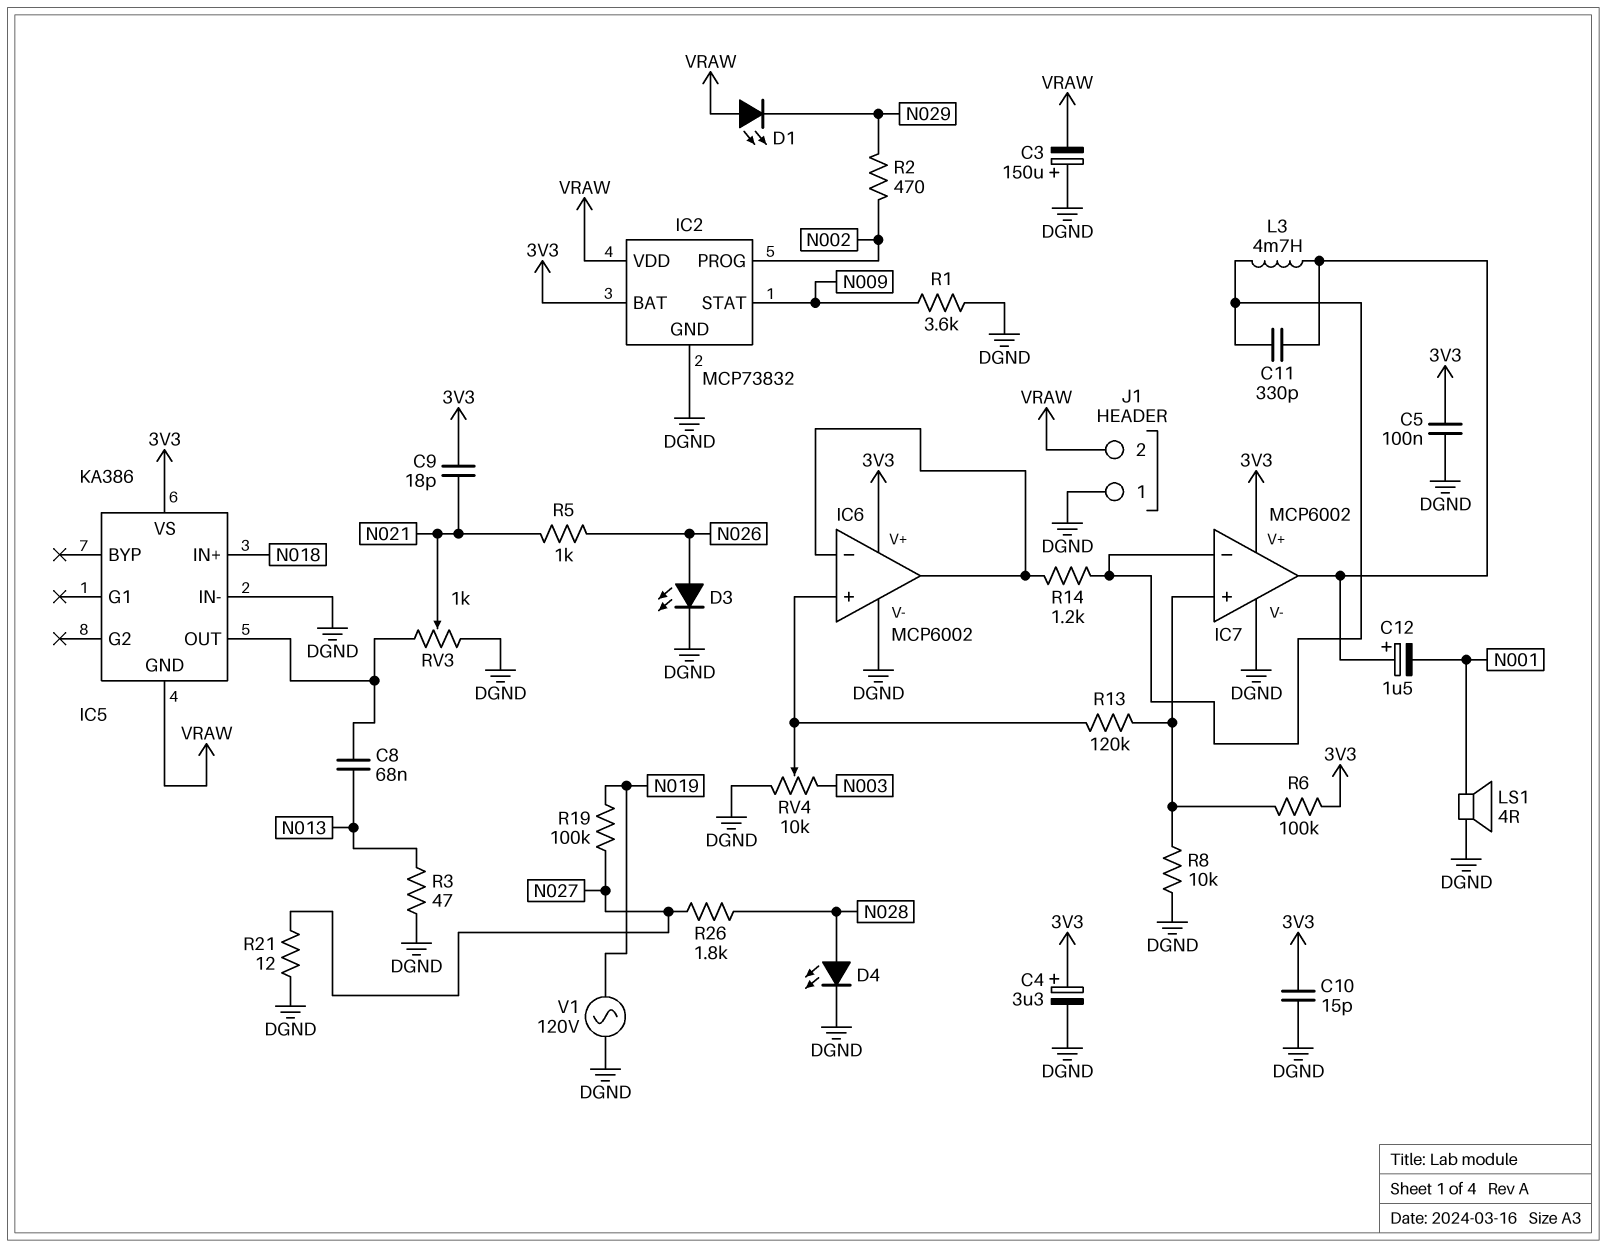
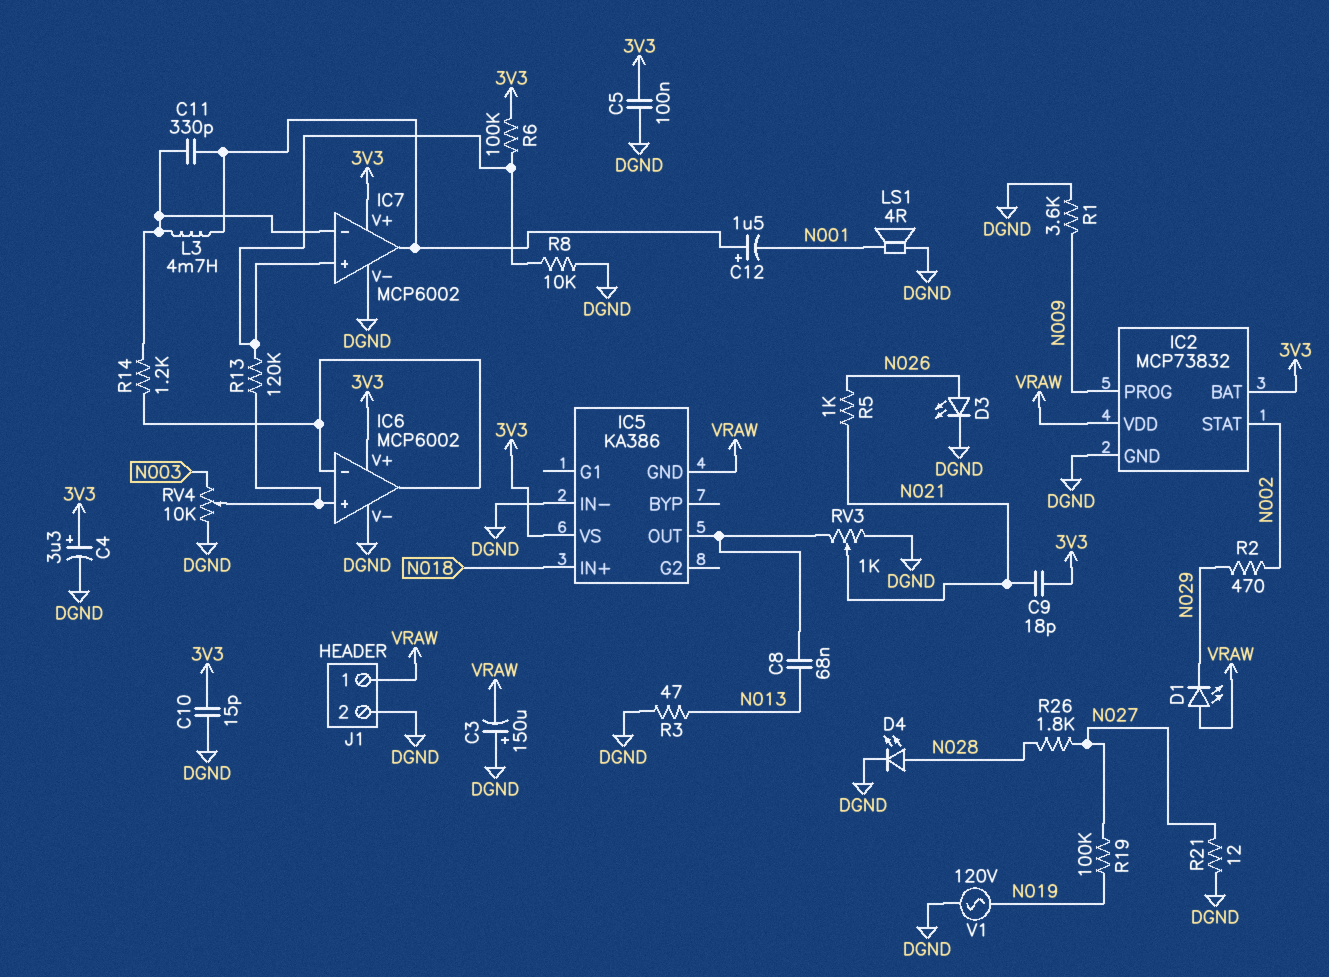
IC2 pin PROG: N002 -> N009
IC2 pin STAT: N009 -> N002
J1 pin 1: DGND -> VRAW
J1 pin 2: VRAW -> DGND

